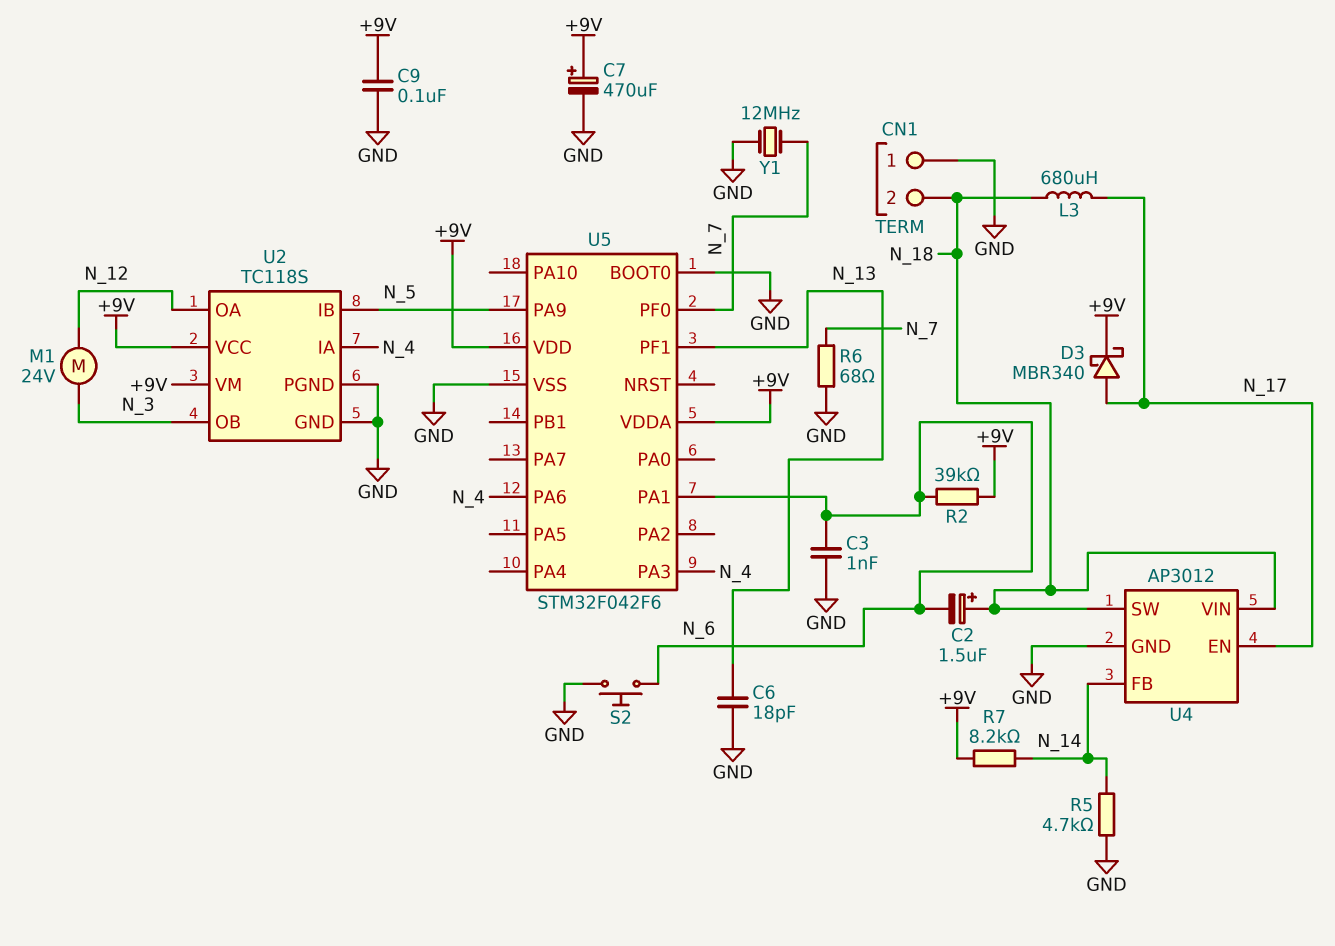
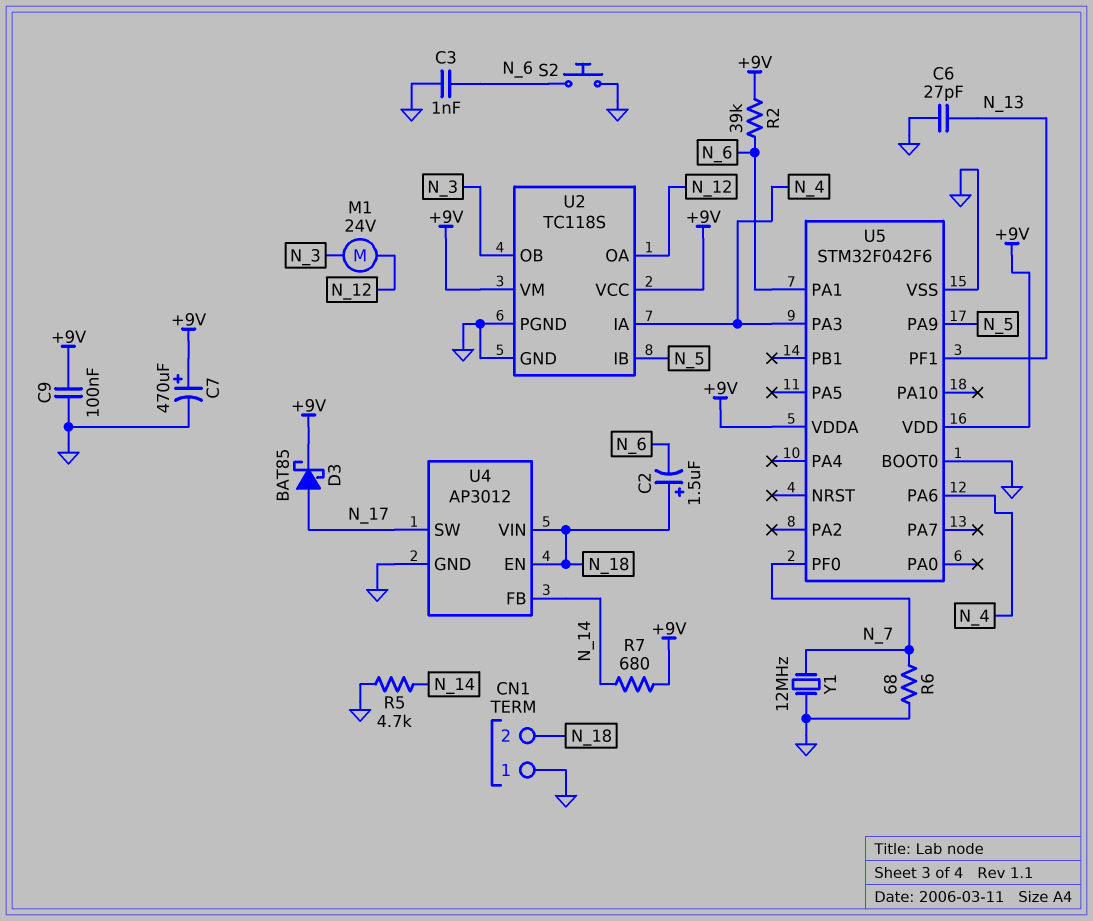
C6: 18pF (GND, N_13) -> 27pF (GND, N_13)
D3: schottky MBR340 (A N_17, K +9V) -> schottky BAT85 (A N_17, K +9V)
L3: 680uH (N_17, N_18) -> none
R7: 8.2k (+9V, N_14) -> 680 (+9V, N_14)
U4 pin EN: N_17 -> N_18
U4 pin SW: N_18 -> N_17

